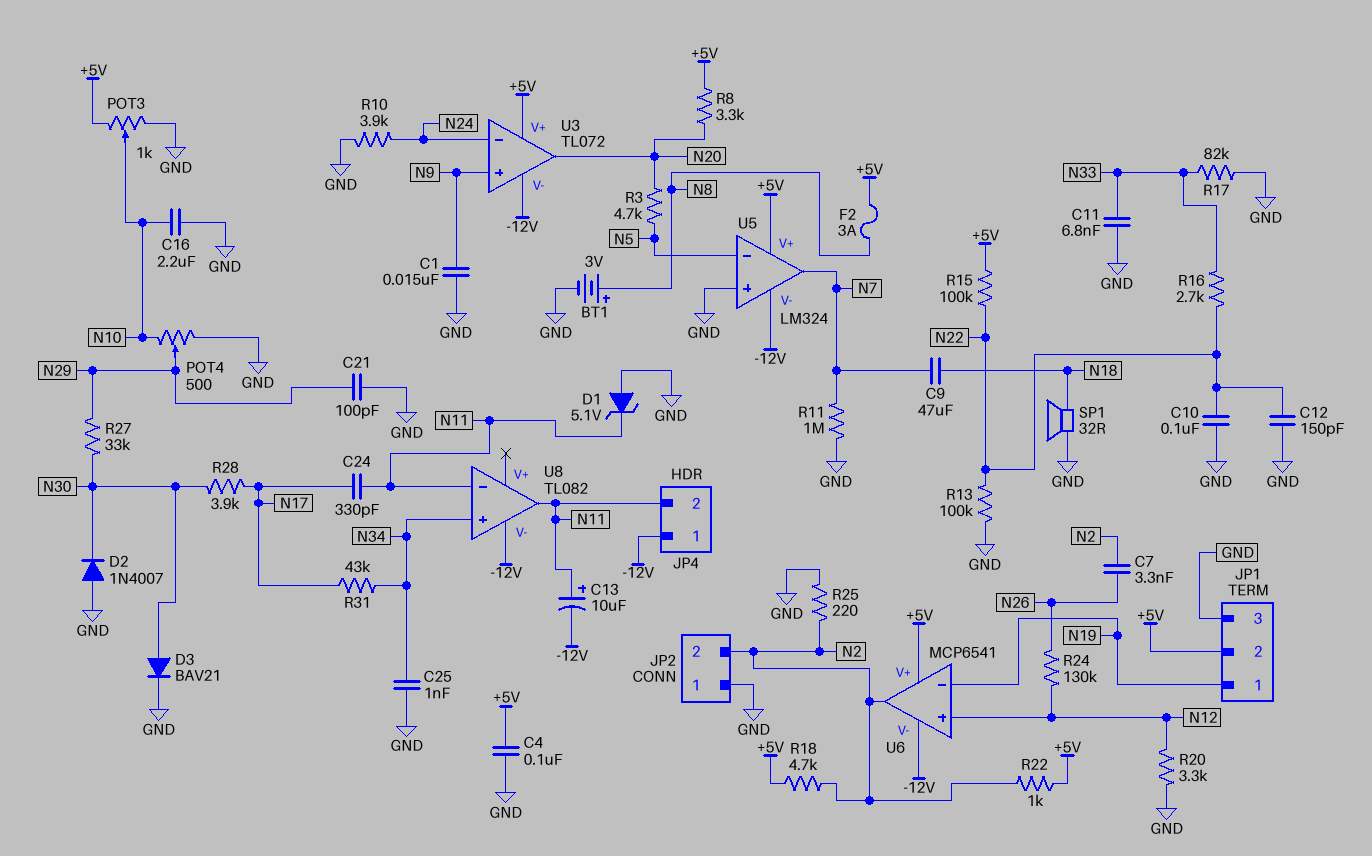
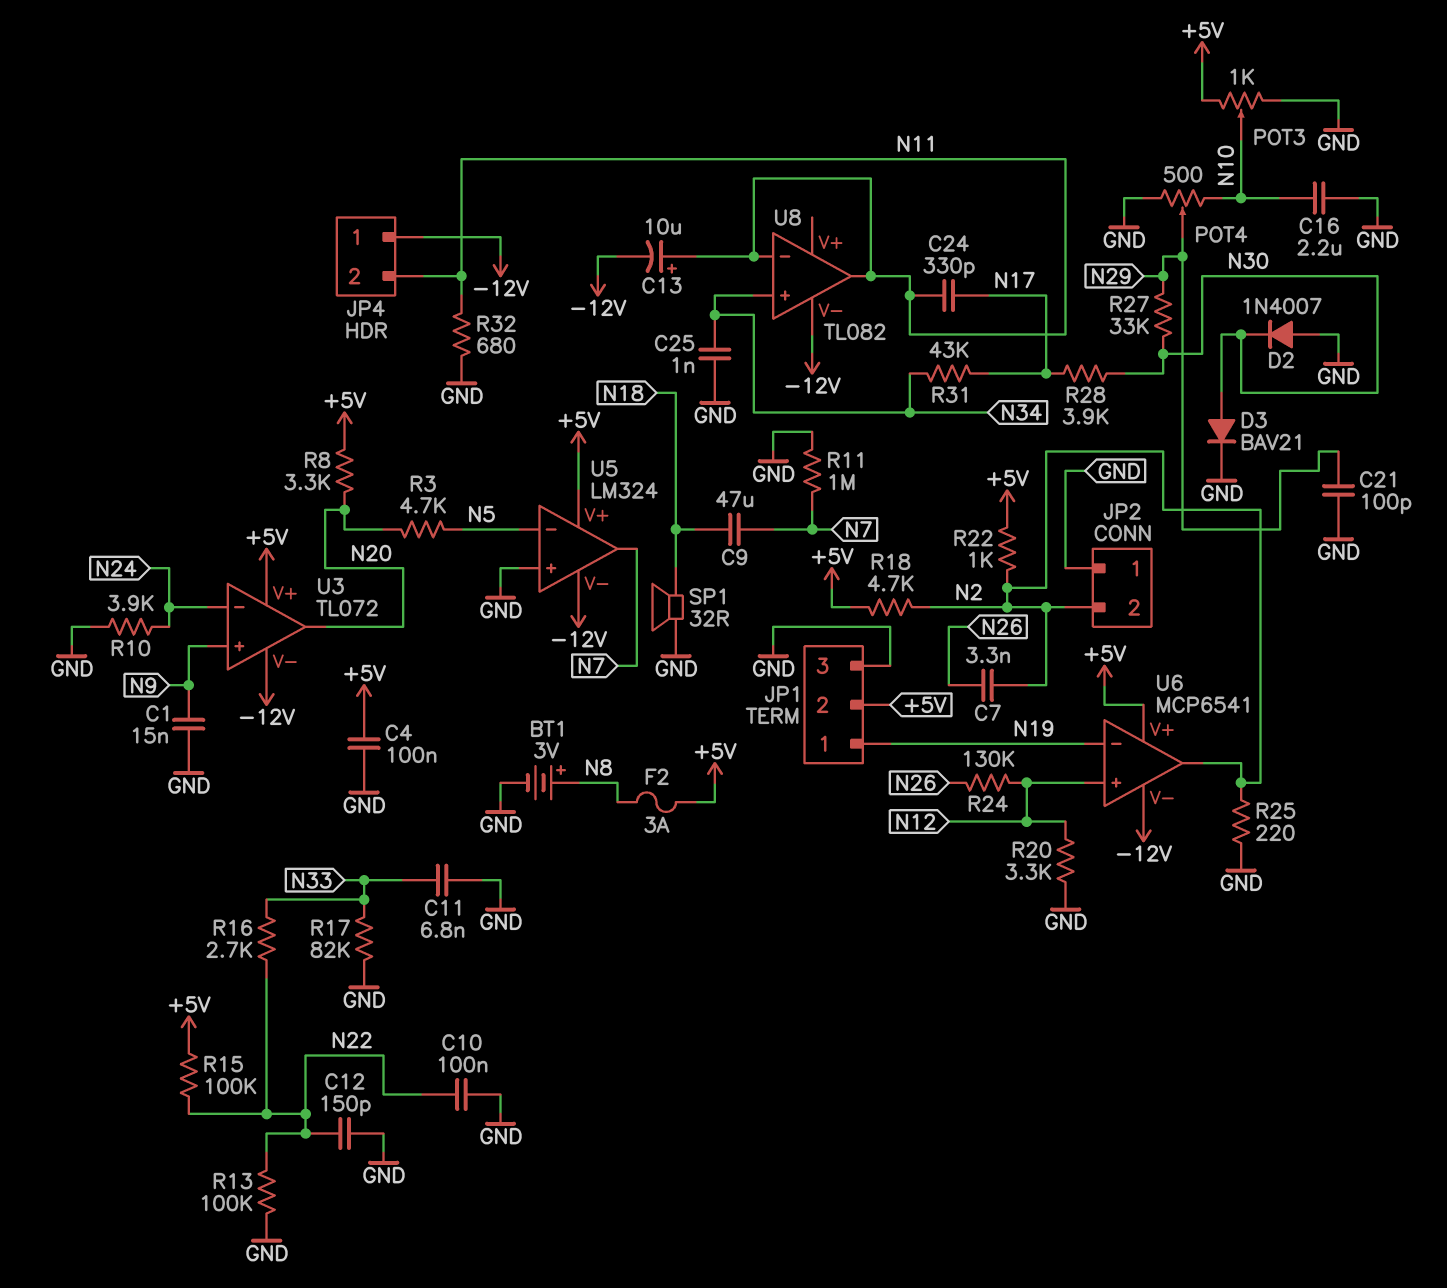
D1: zener 5.1V (A GND, K N11) -> none
R32: none -> 680 (GND, N11)

